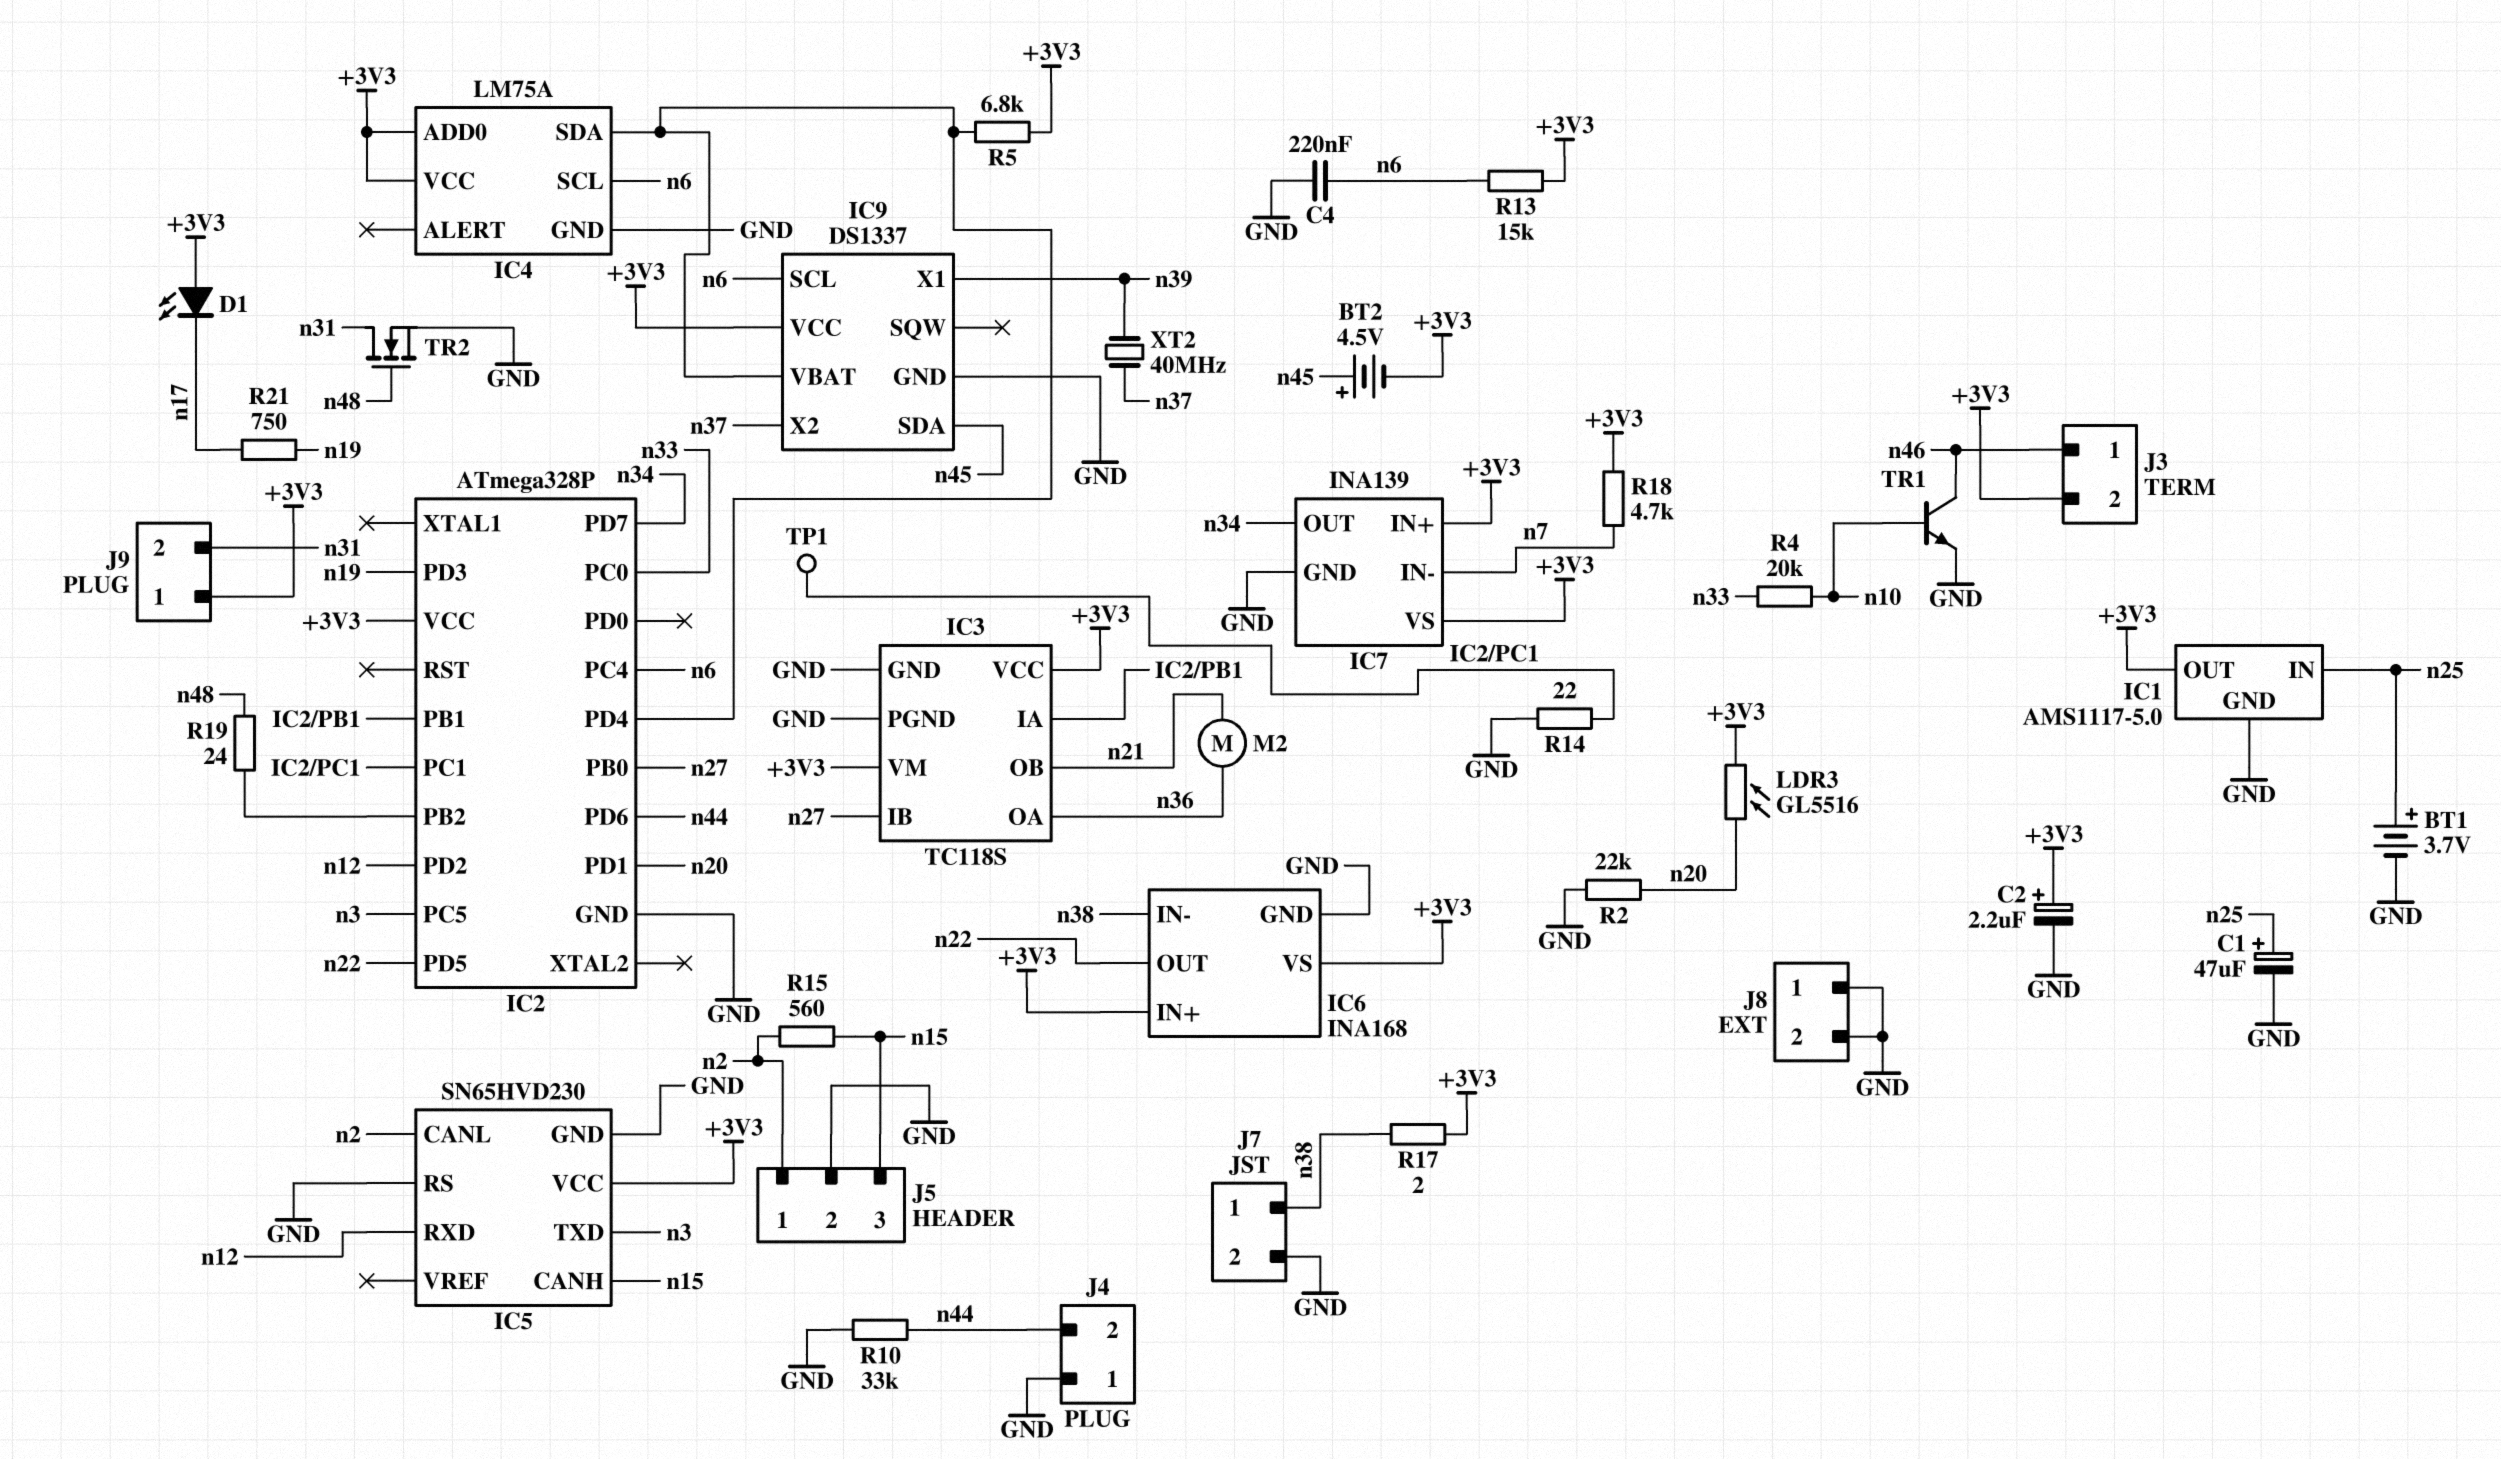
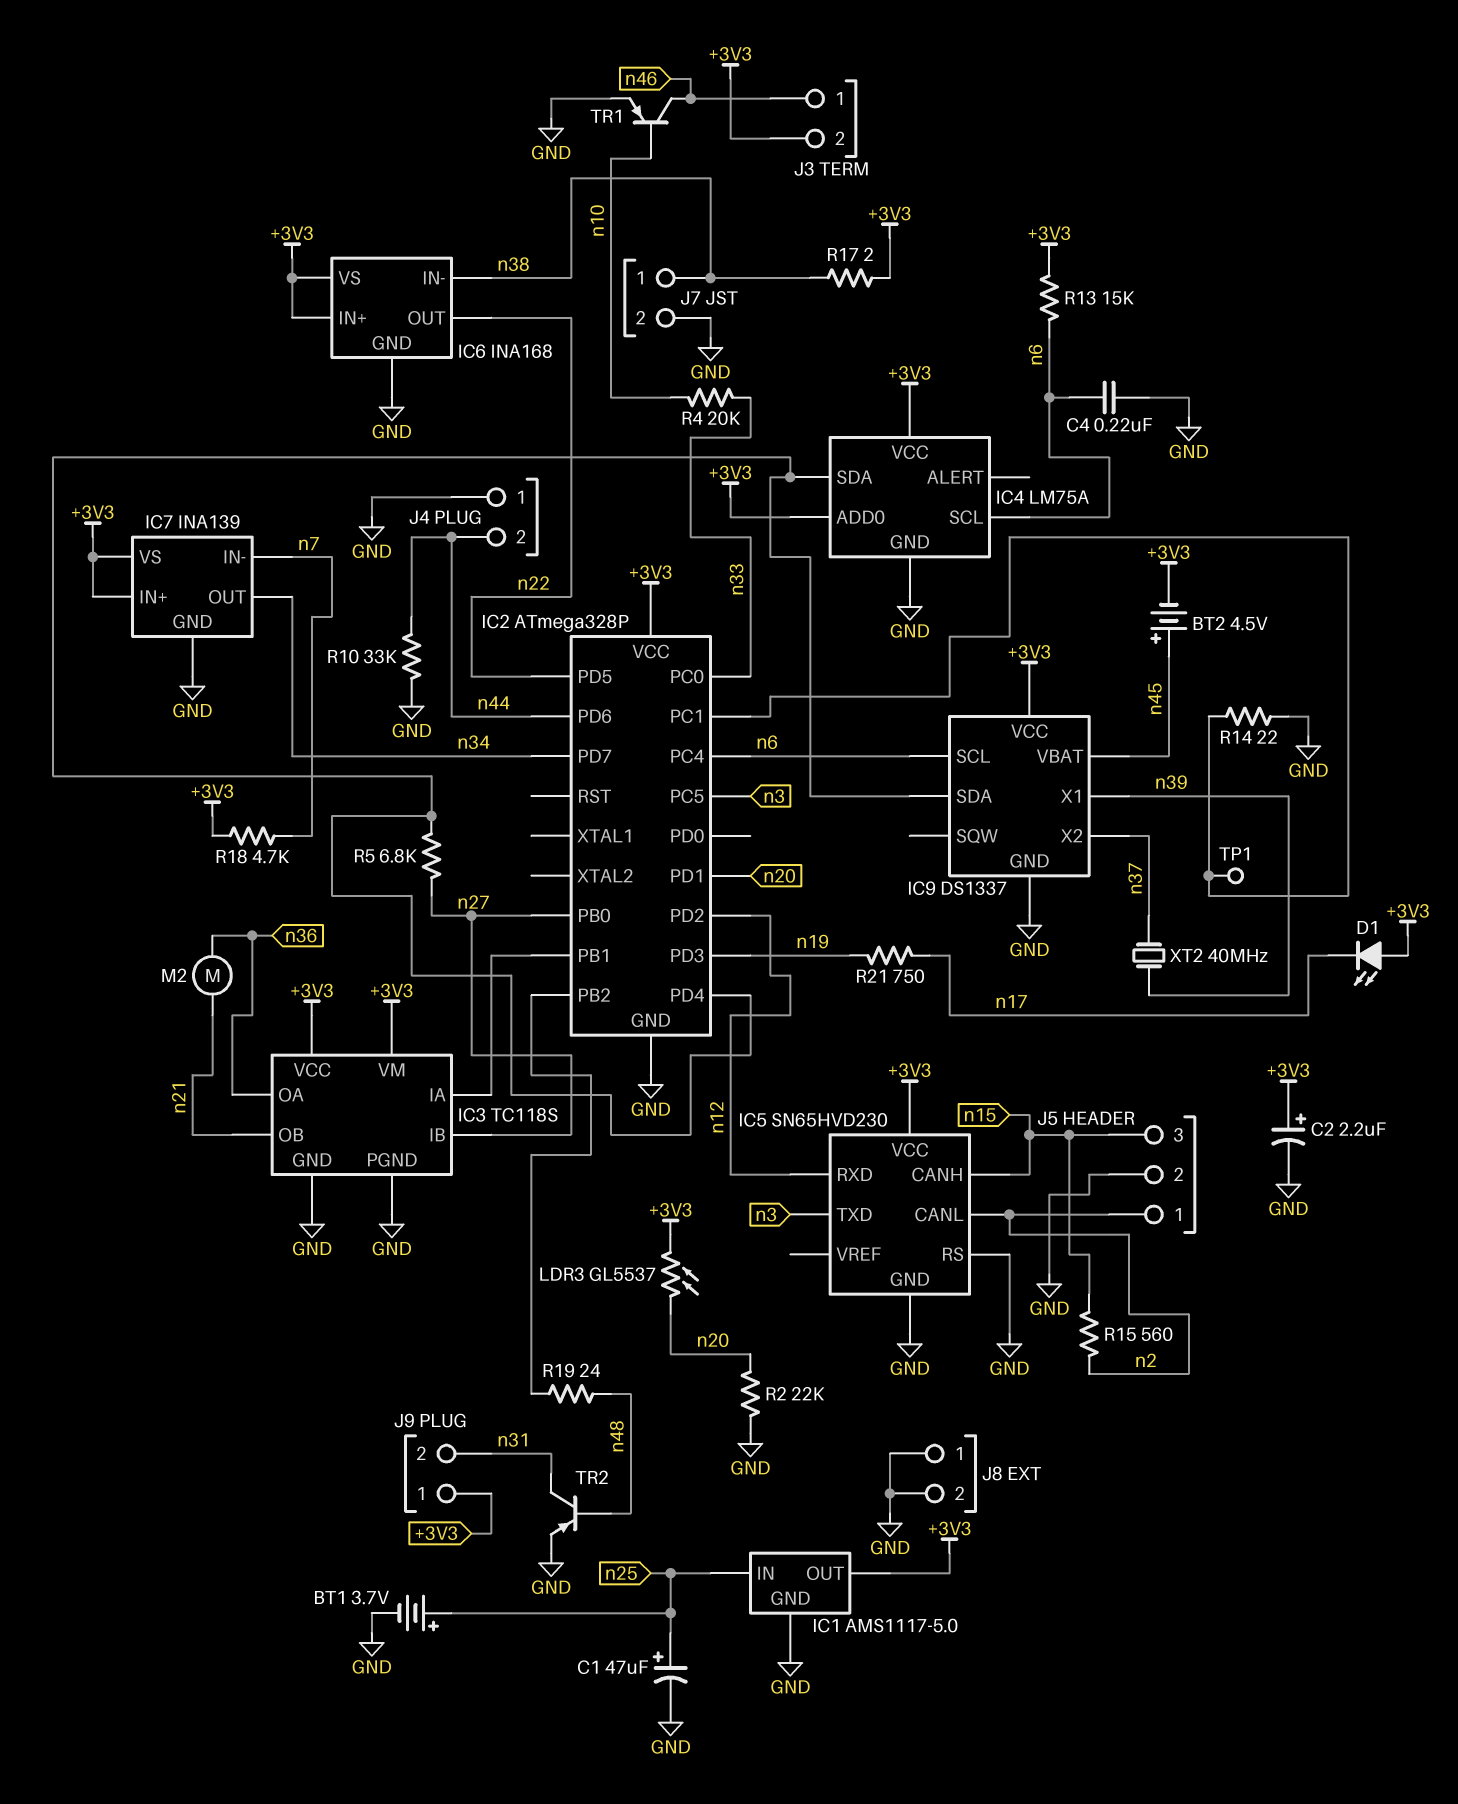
IC9 pin SDA: n45 -> IC2/PD4
IC9 pin VBAT: IC2/PD4 -> n45
LDR3: GL5516 (+3V3, n20) -> GL5537 (+3V3, n20)
R5: 6.8k (+3V3, IC2/PD4) -> 6.8k (IC2/PD4, n27)
TR1: NPN (B n10, C n46, E GND) -> PNP (B n10, C n46, E GND)
TR2: NMOS (G n48, D n31, S GND) -> PNP (B n48, C n31, E GND)

